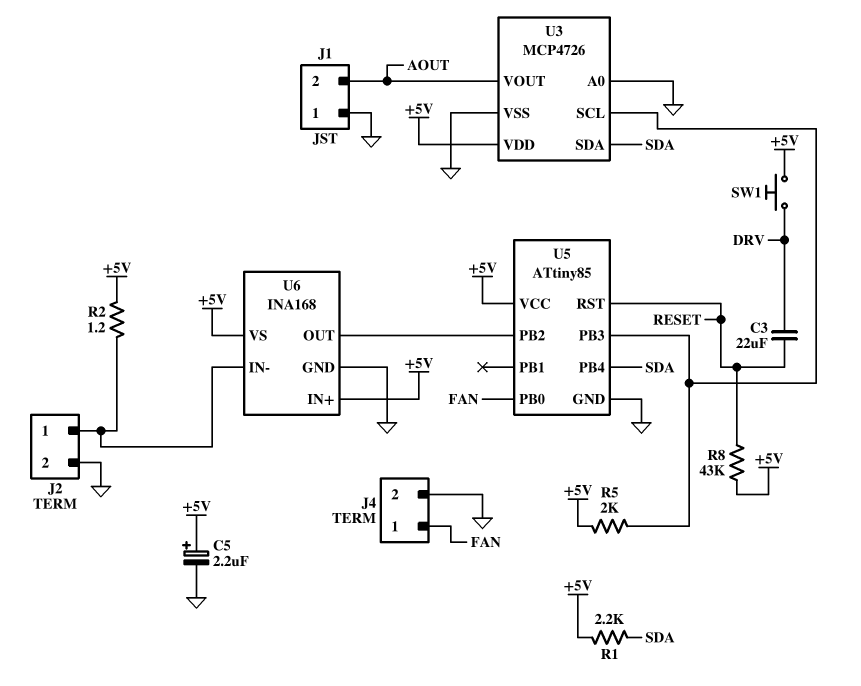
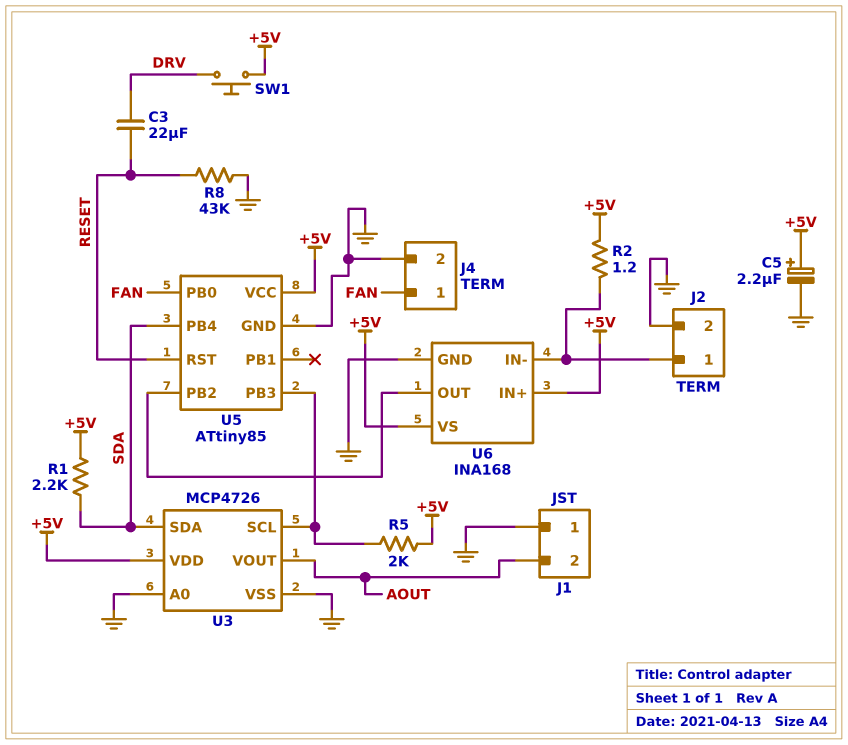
R8: 43k (+5V, RESET) -> 43k (GND, RESET)

